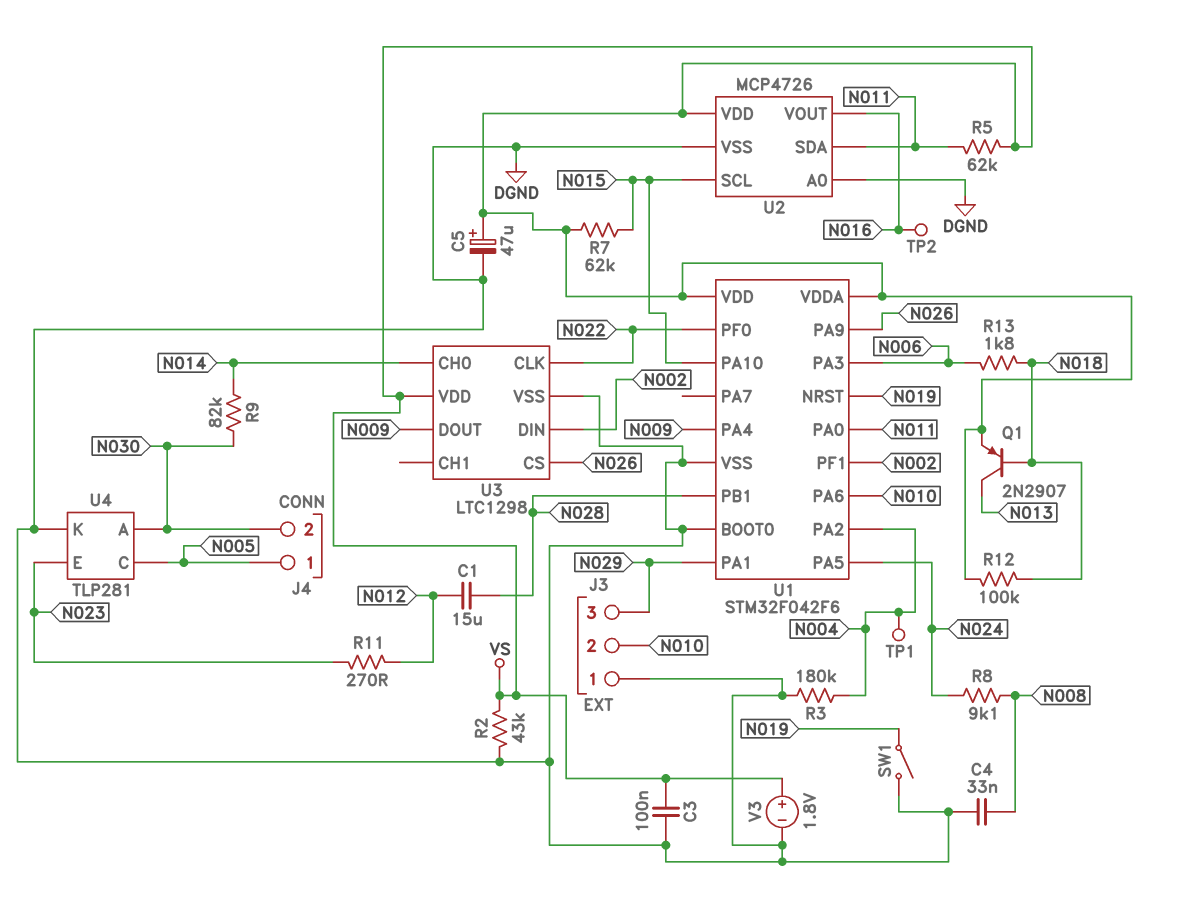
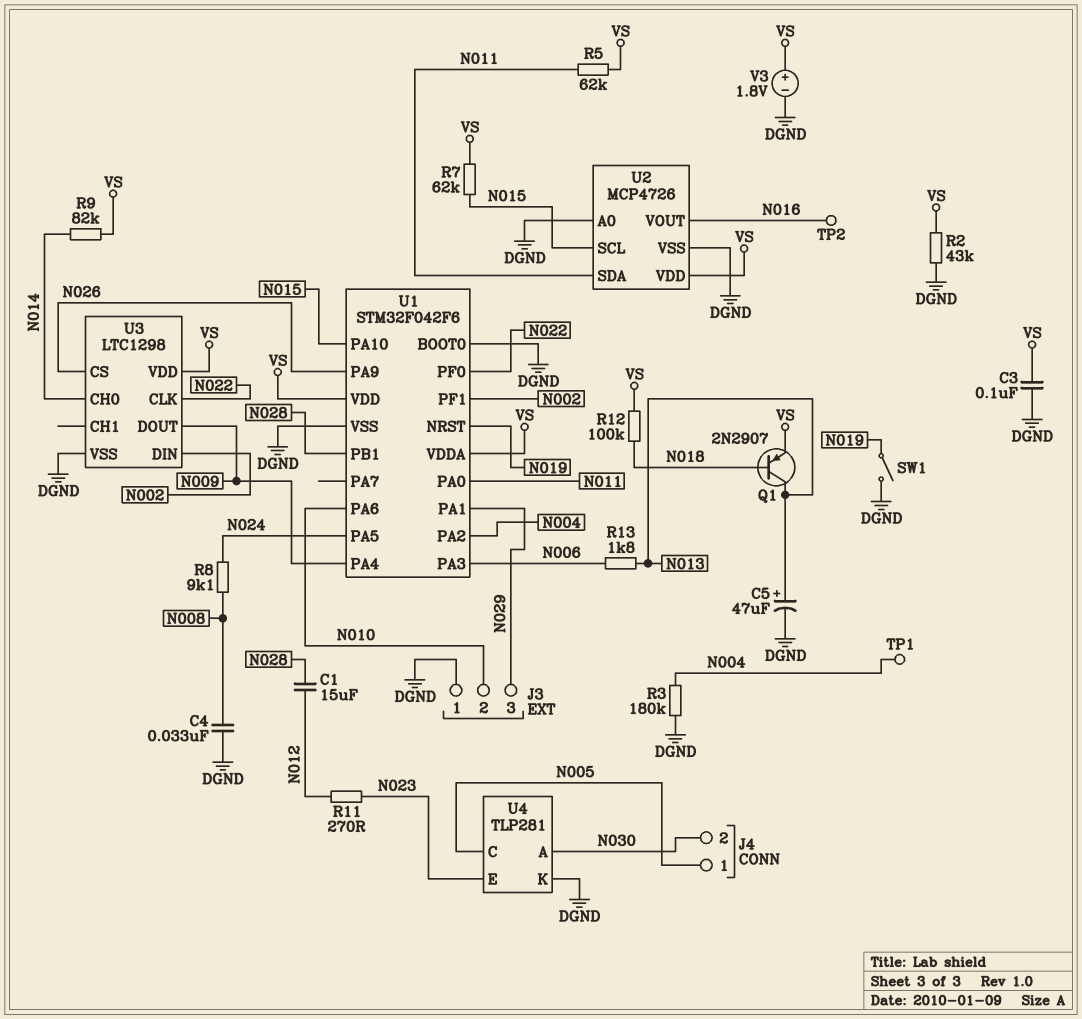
C5: 47uF (plus VS, minus DGND) -> 47uF (plus N013, minus DGND)
R9: 82k (N014, N030) -> 82k (N014, VS)
R13: 1.8k (N006, N018) -> 1.8k (N006, N013)

